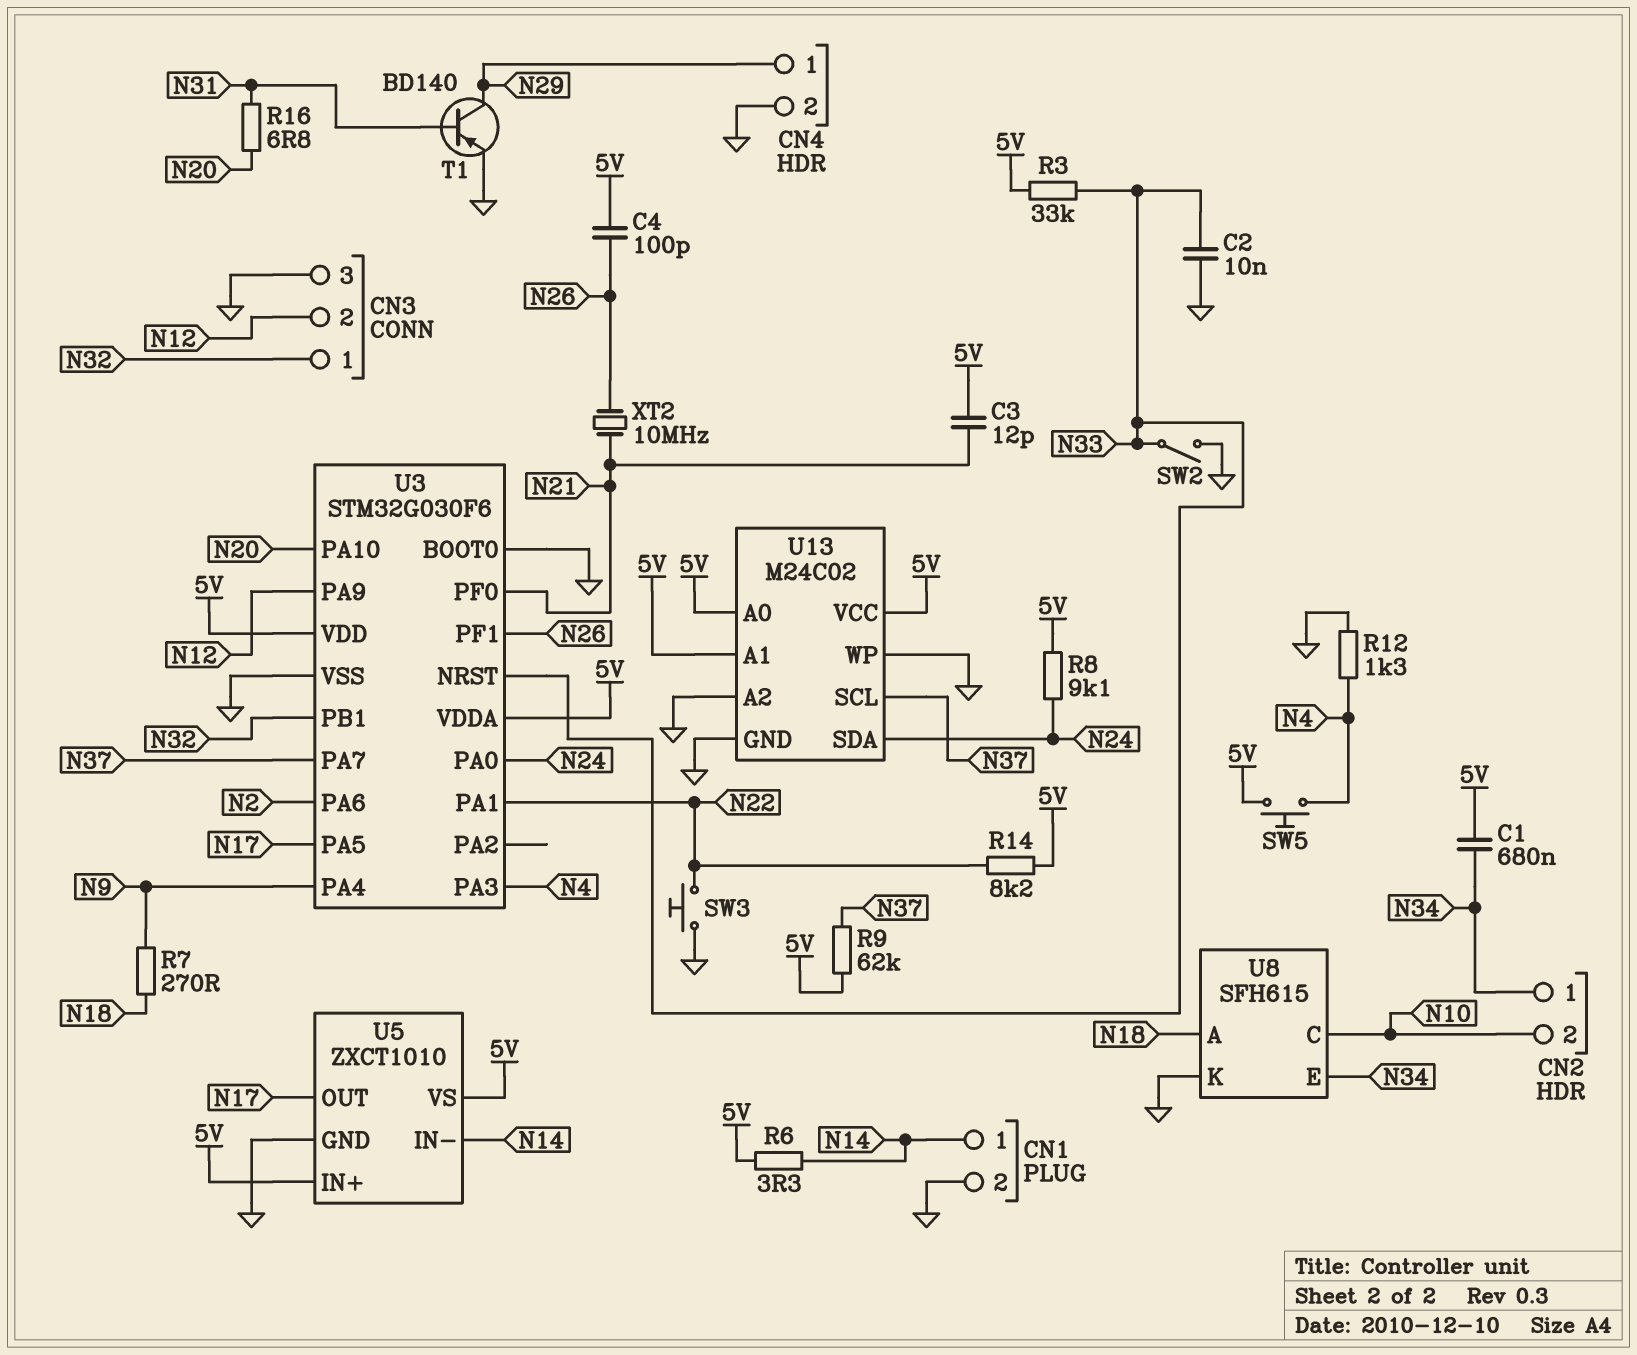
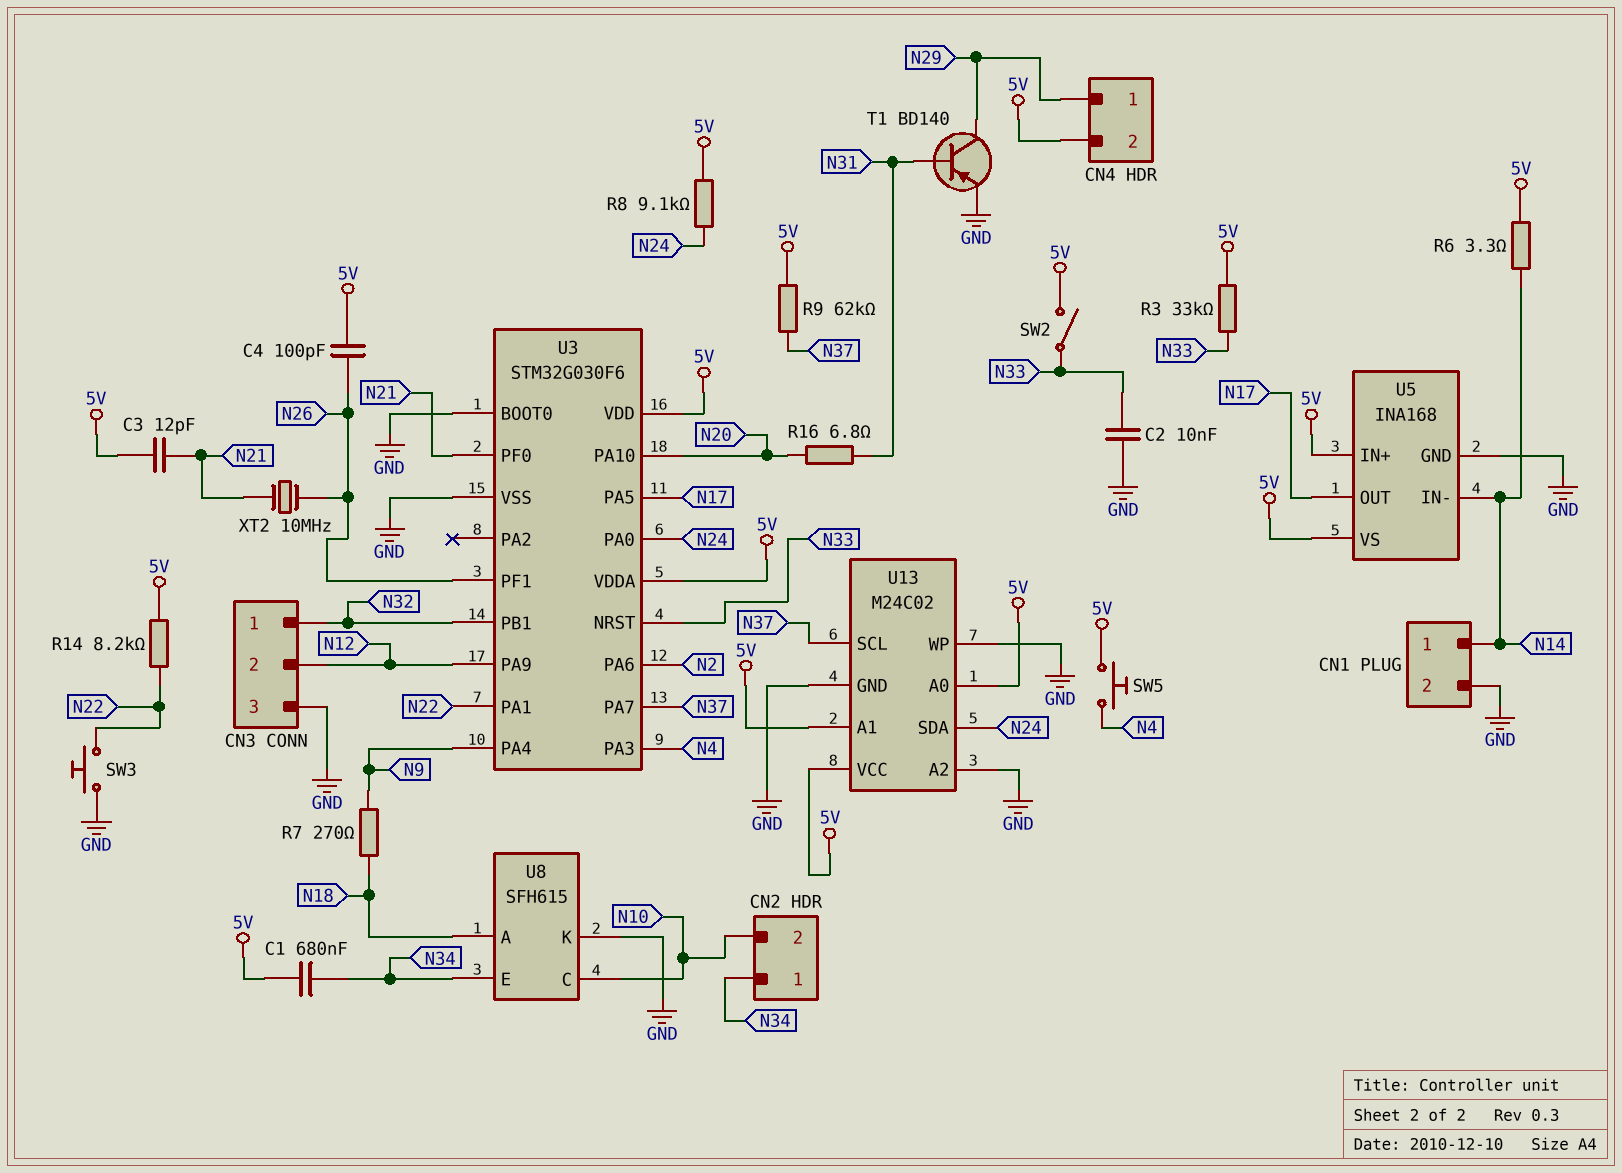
CN4 pin 2: GND -> 5V
R12: 1.3k (GND, N4) -> none
SW2: switch (GND, N33) -> switch (5V, N33)
U5: ZXCT1010 -> INA168

